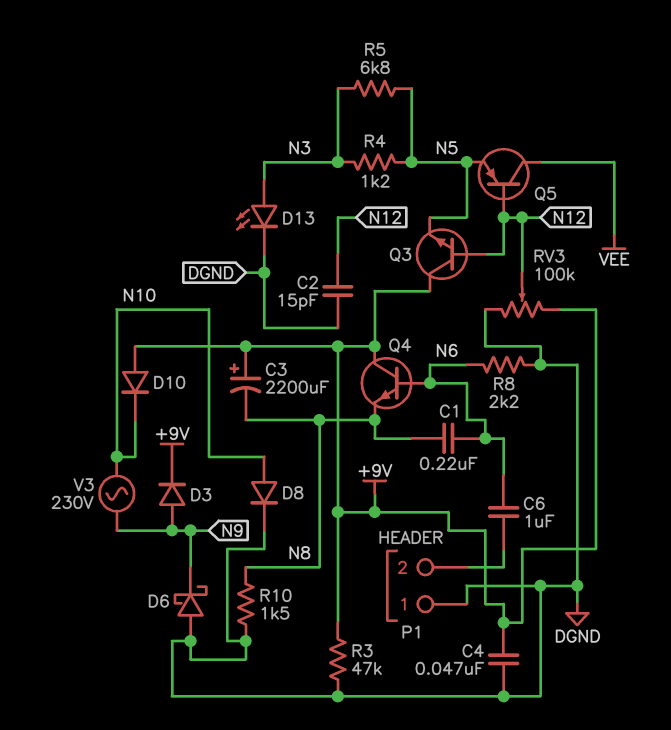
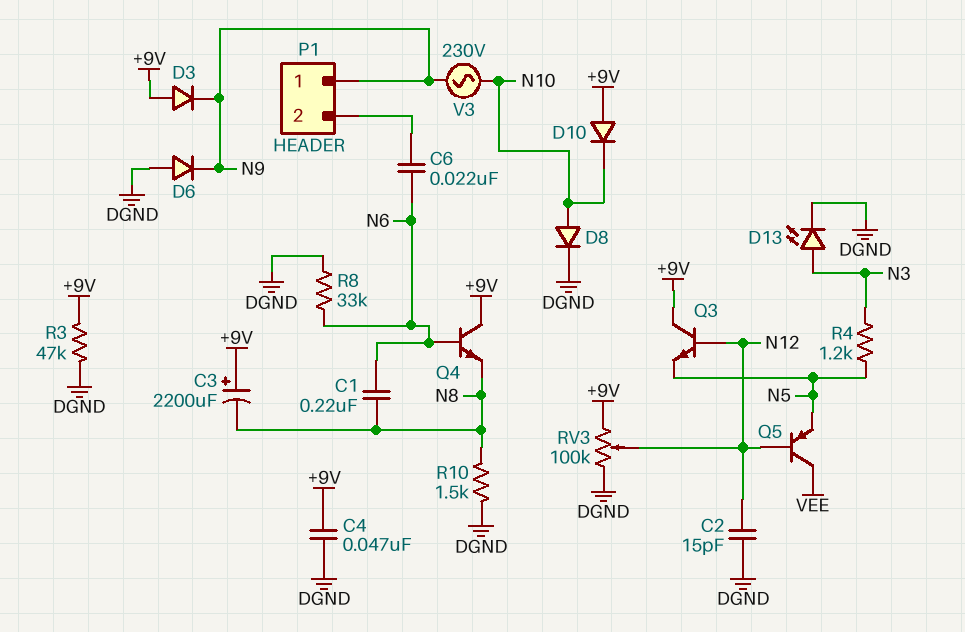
C6: 1uF (N6, P1/2) -> 22nF (N6, P1/2)
D3: diode (A N9, K +9V) -> diode (A +9V, K N9)
D6: schottky (A DGND, K N9) -> diode (A DGND, K N9)
P1 pin 1: DGND -> N9
R5: 6.8k (N3, N5) -> none
R8: 2.2k (DGND, N6) -> 33k (DGND, N6)

